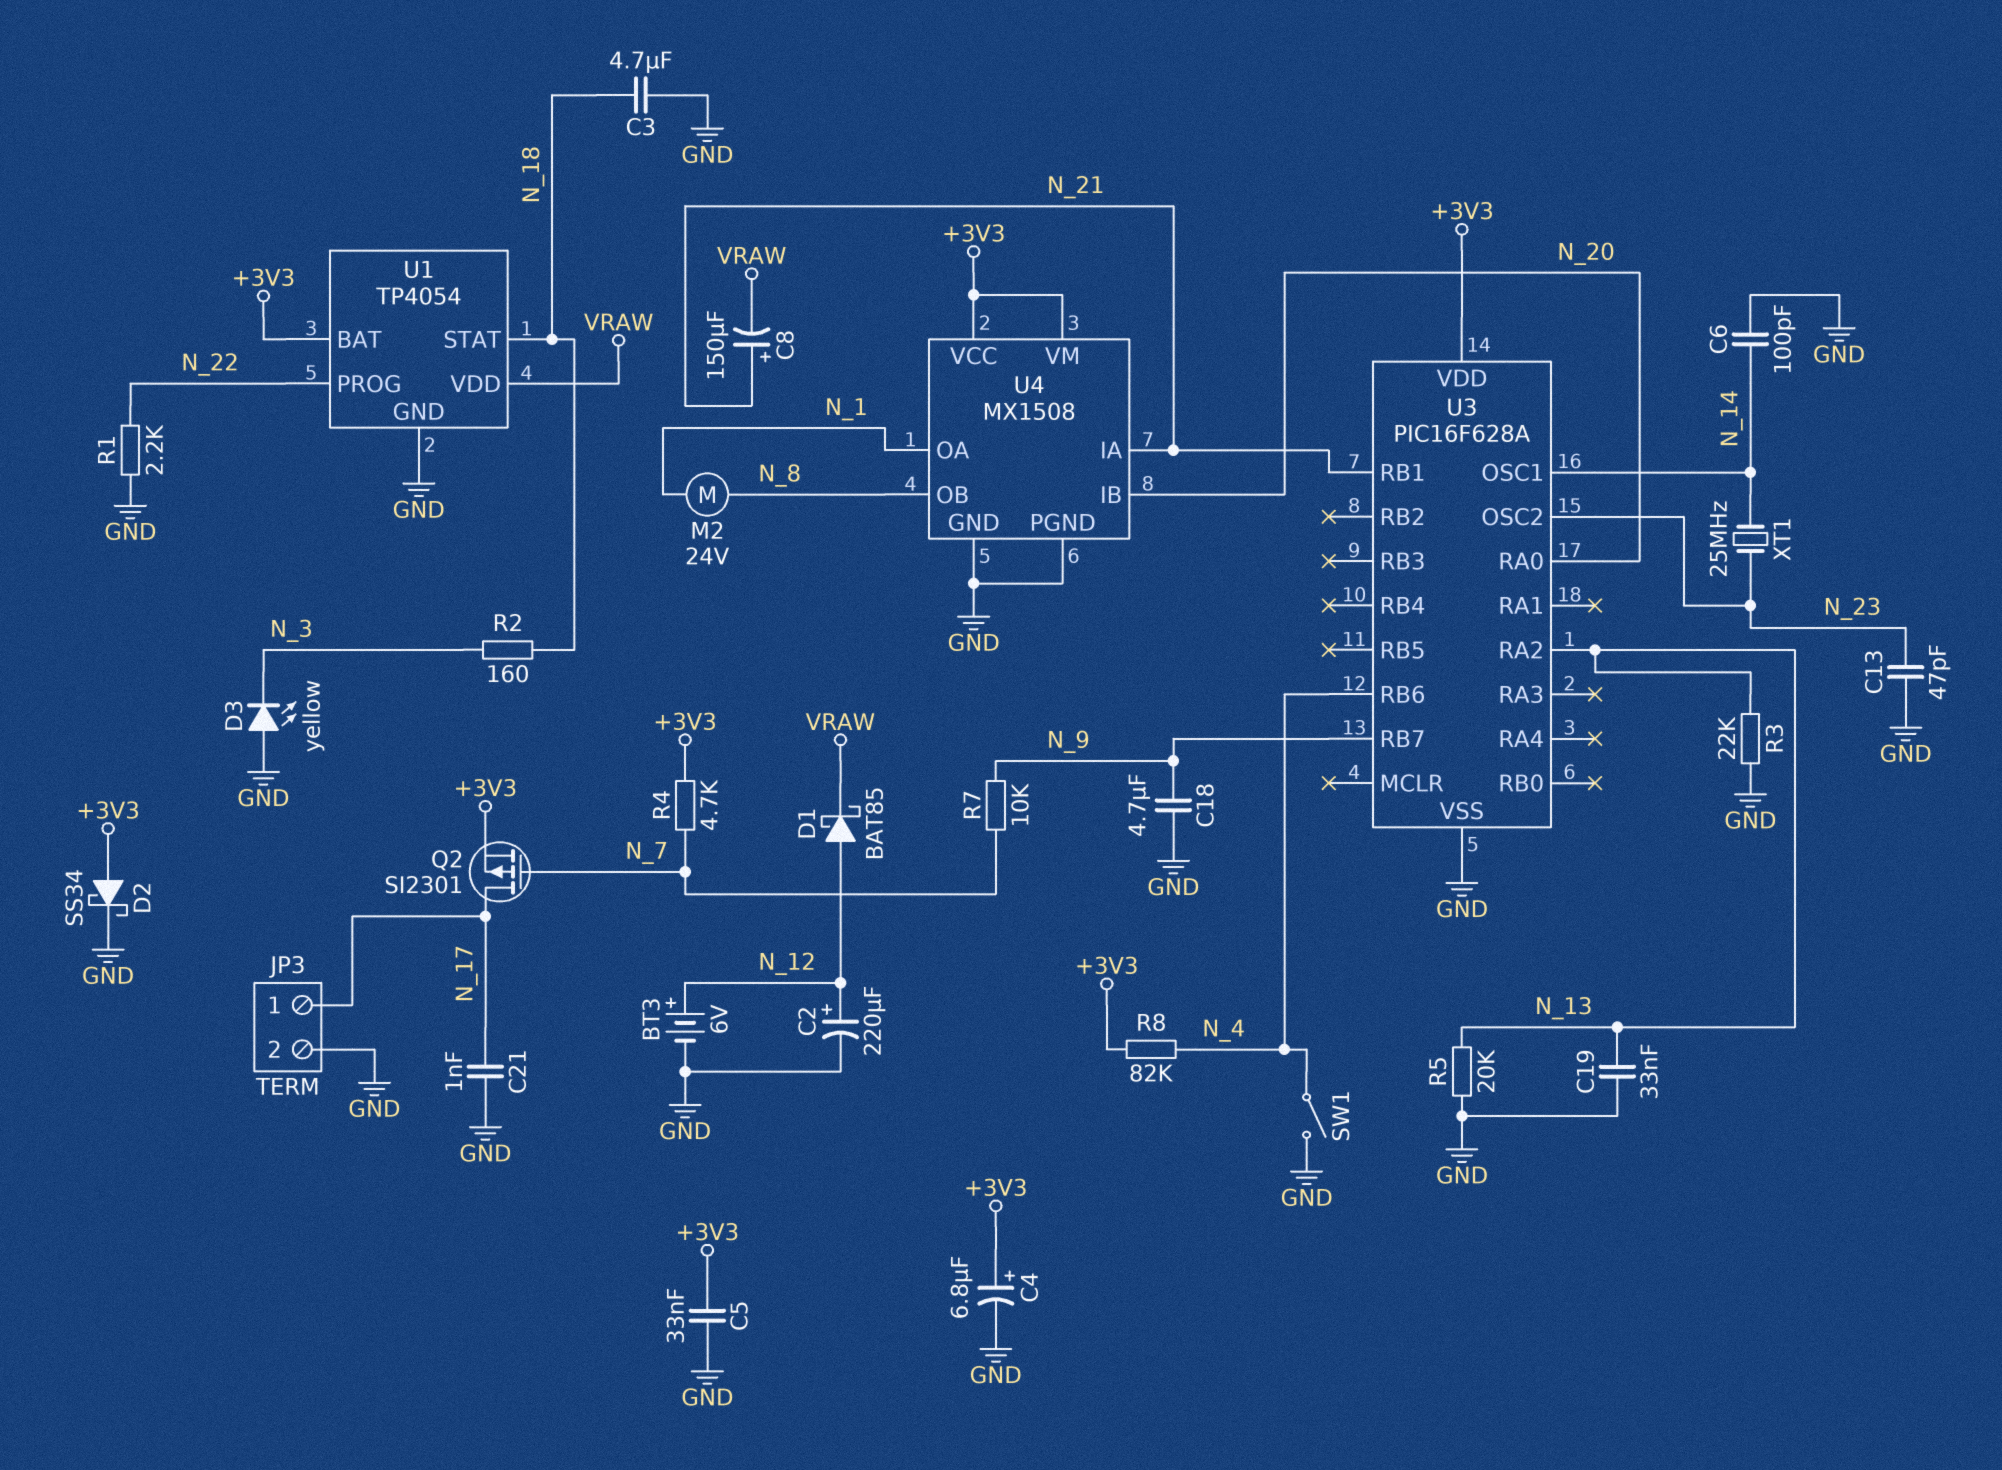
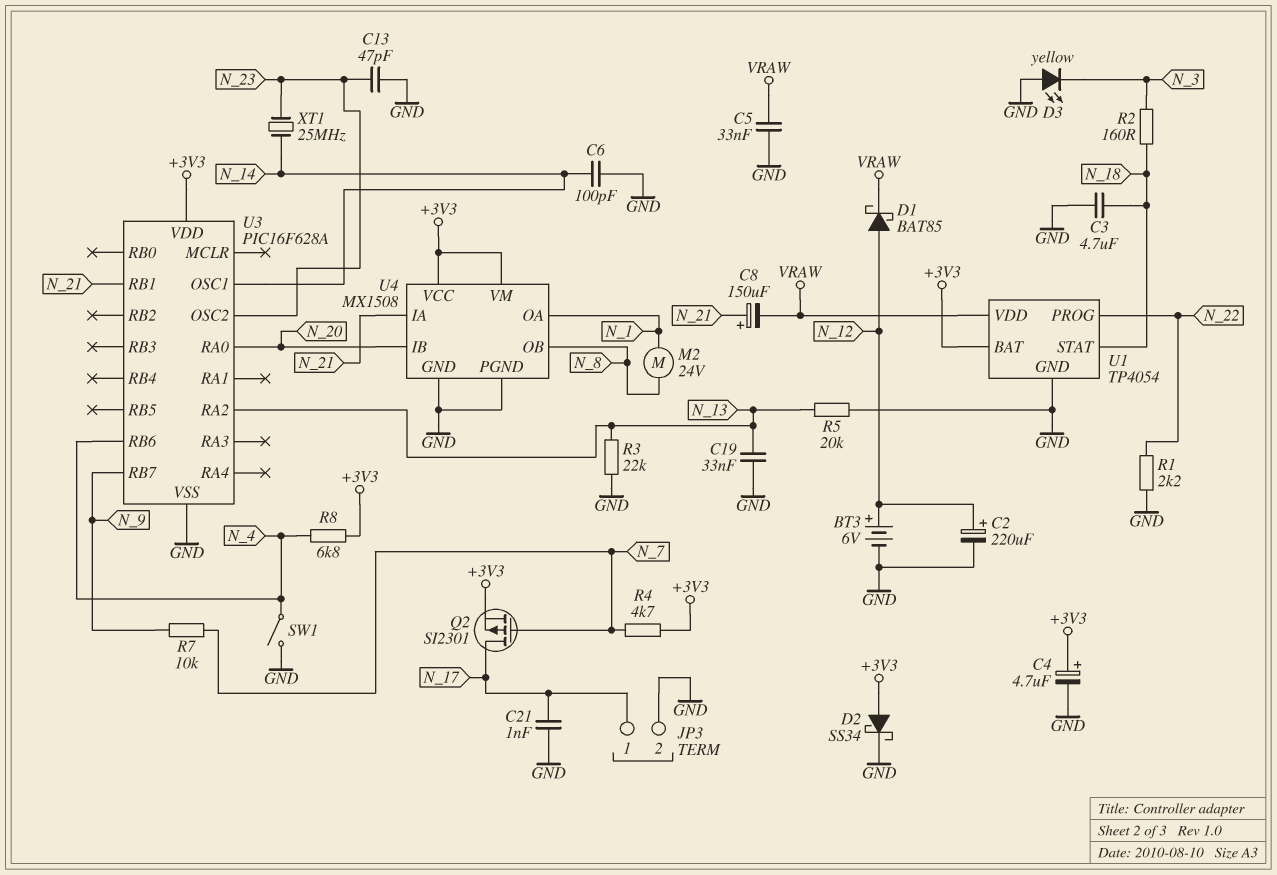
C4: 6.8uF (plus +3V3, minus GND) -> 4.7uF (plus +3V3, minus GND)
C5: 33nF (+3V3, GND) -> 33nF (GND, VRAW)
C18: 4.7uF (GND, N_9) -> none
R8: 82k (+3V3, N_4) -> 6.8k (+3V3, N_4)

